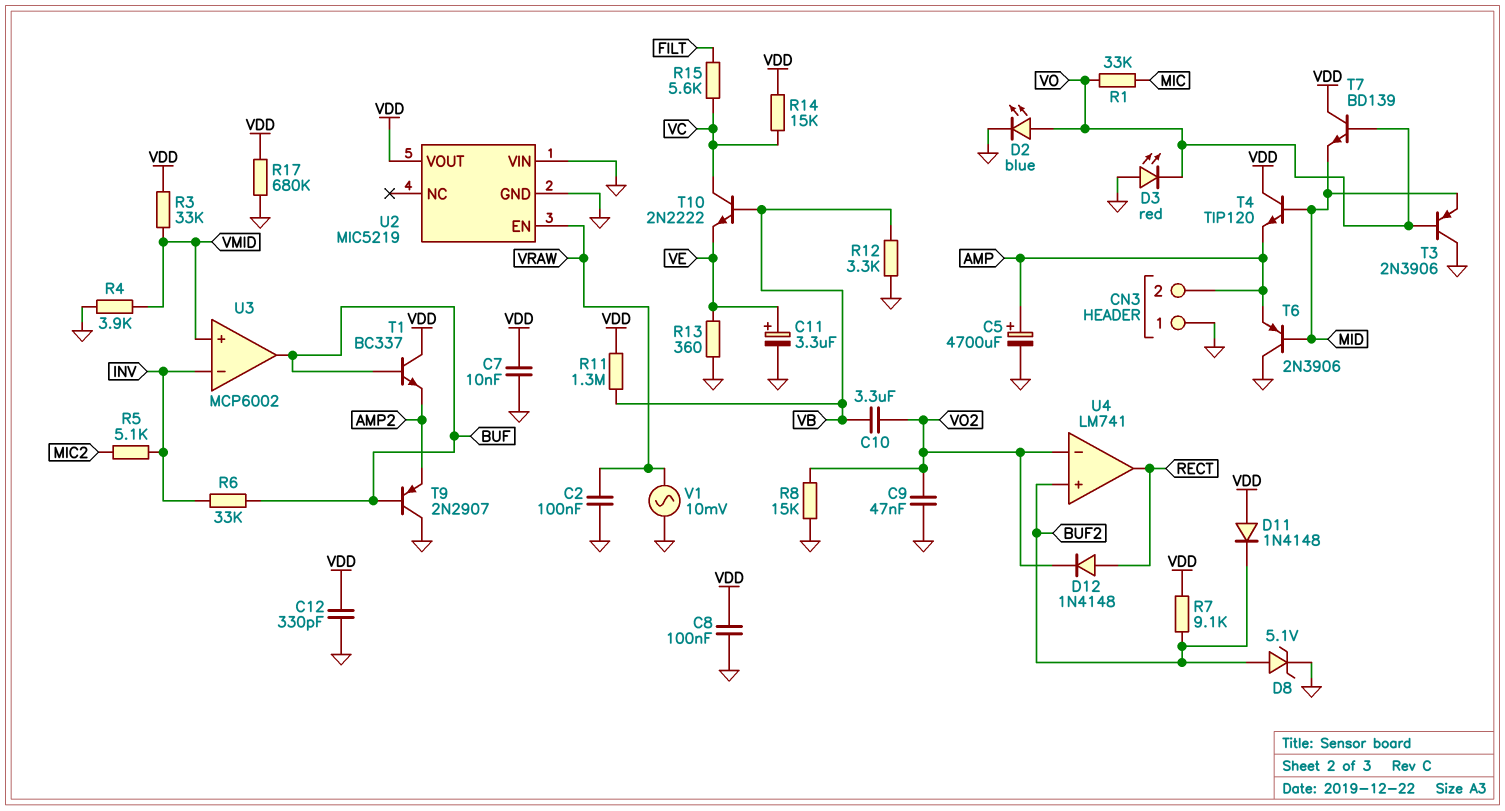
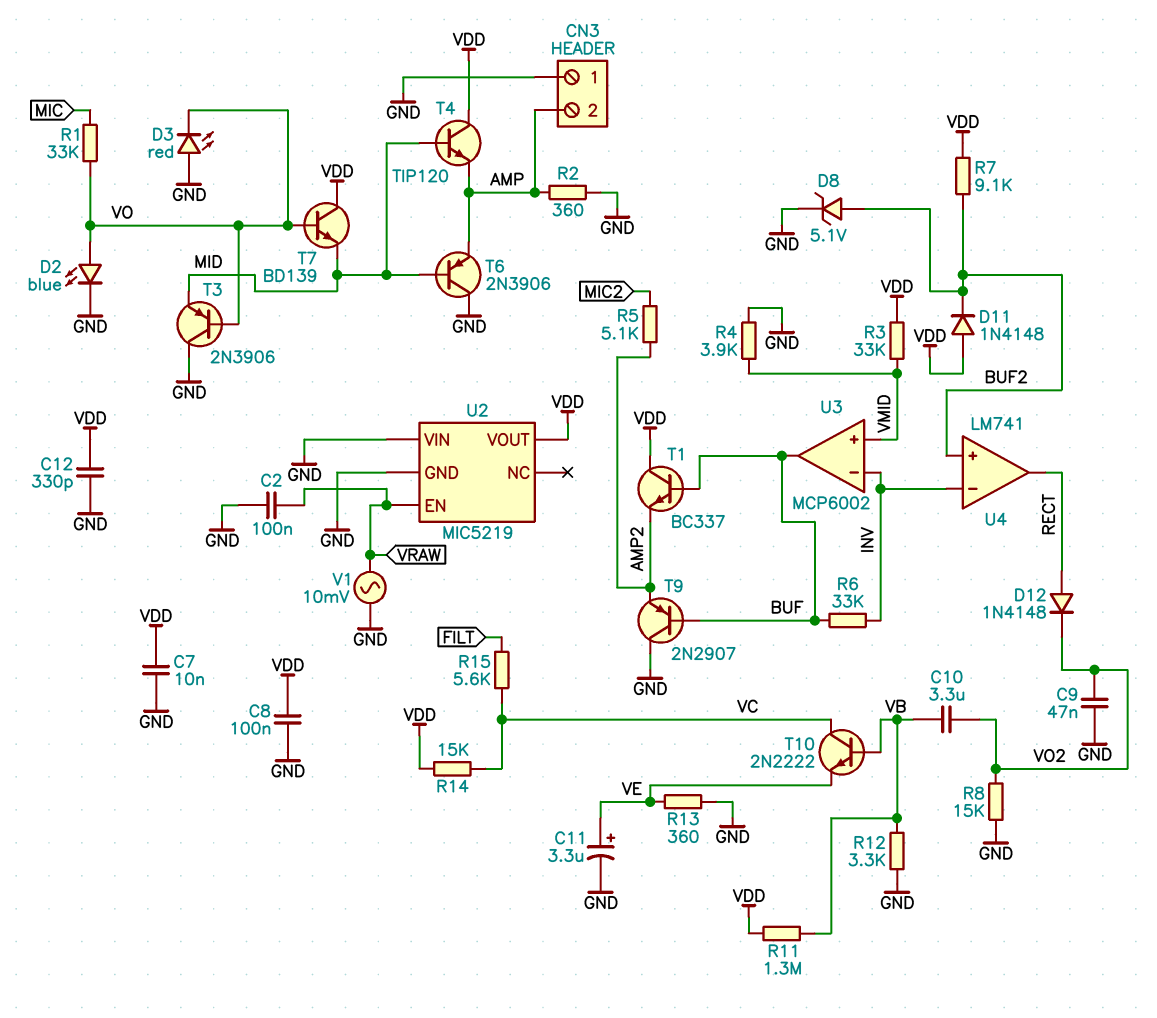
C5: 4700uF (plus AMP, minus GND) -> none
R2: none -> 360 (AMP, GND)
R5: 5.1k (INV, MIC2) -> 5.1k (AMP2, MIC2)
R17: 680k (GND, VDD) -> none
U4 pin in-: VO2 -> INV

